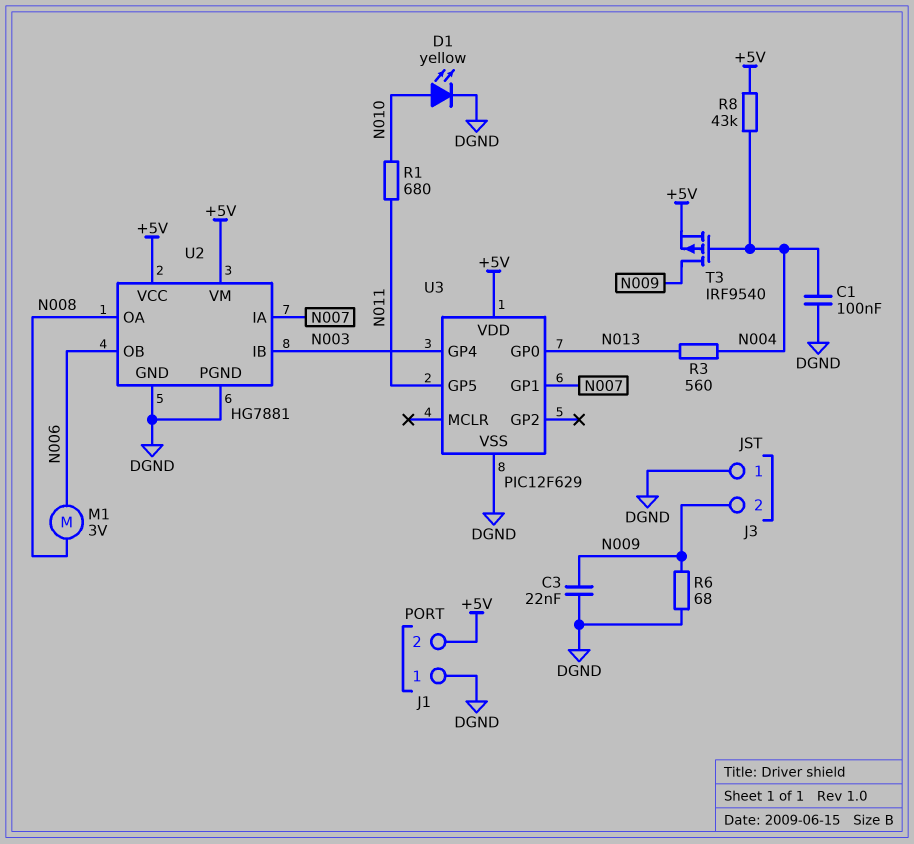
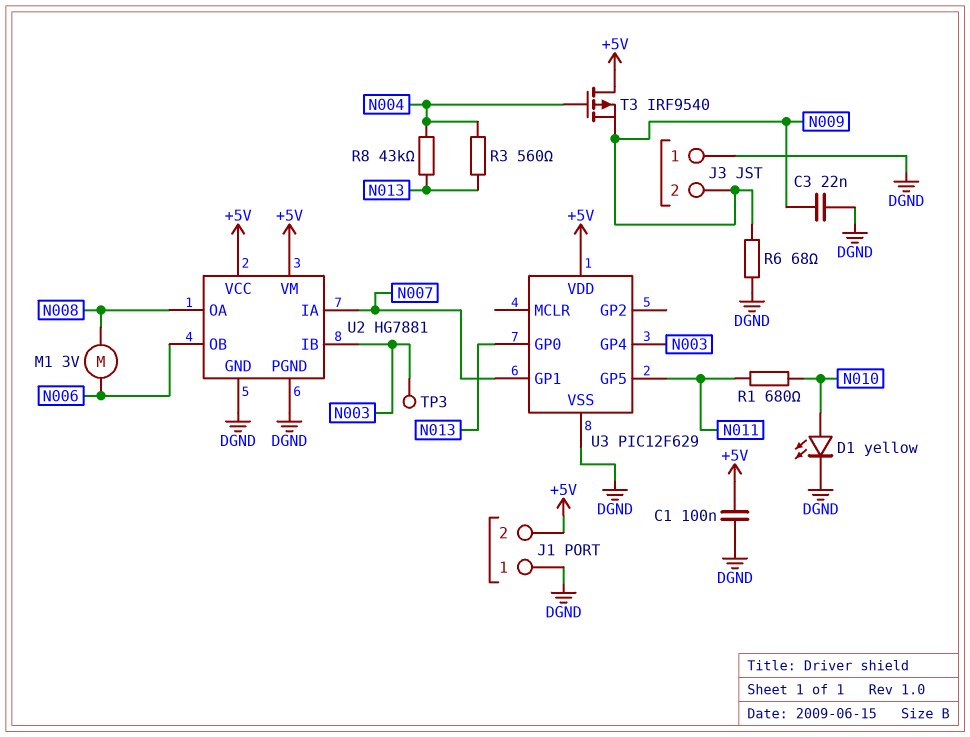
C1: 100nF (DGND, N004) -> 100nF (+5V, DGND)
R8: 43k (+5V, N004) -> 43k (N004, N013)
T3: PMOS IRF9540 (G N004, D N009, S +5V) -> PMOS IRF9540 (G N004, D +5V, S N009)
TP3: none -> test point (N003)

